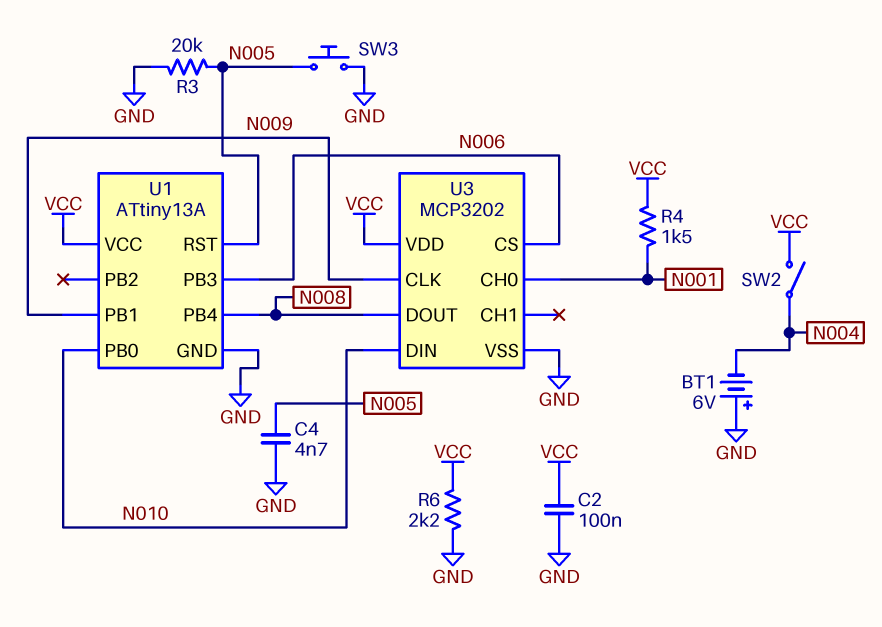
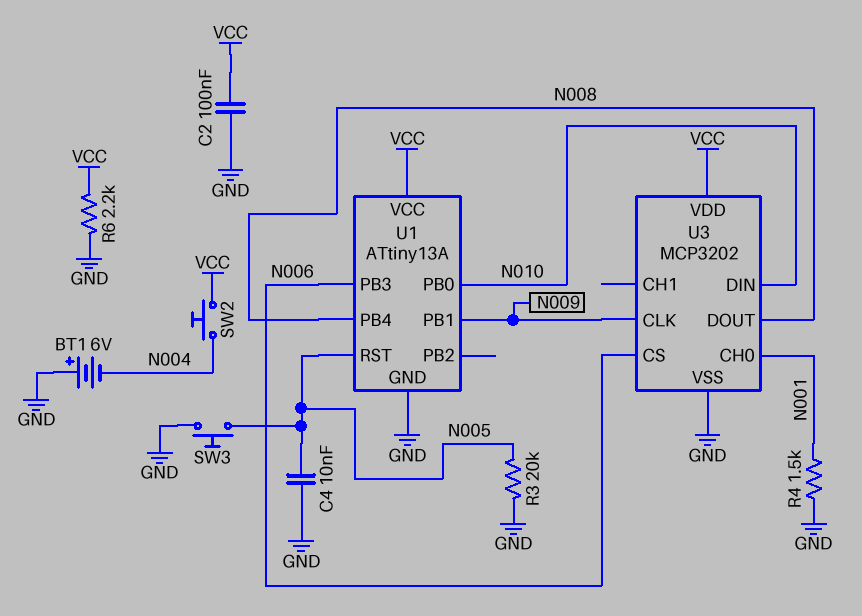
C4: 4.7nF (GND, N005) -> 10nF (GND, N005)
R4: 1.5k (N001, VCC) -> 1.5k (GND, N001)
SW2: switch (N004, VCC) -> button (N004, VCC)

